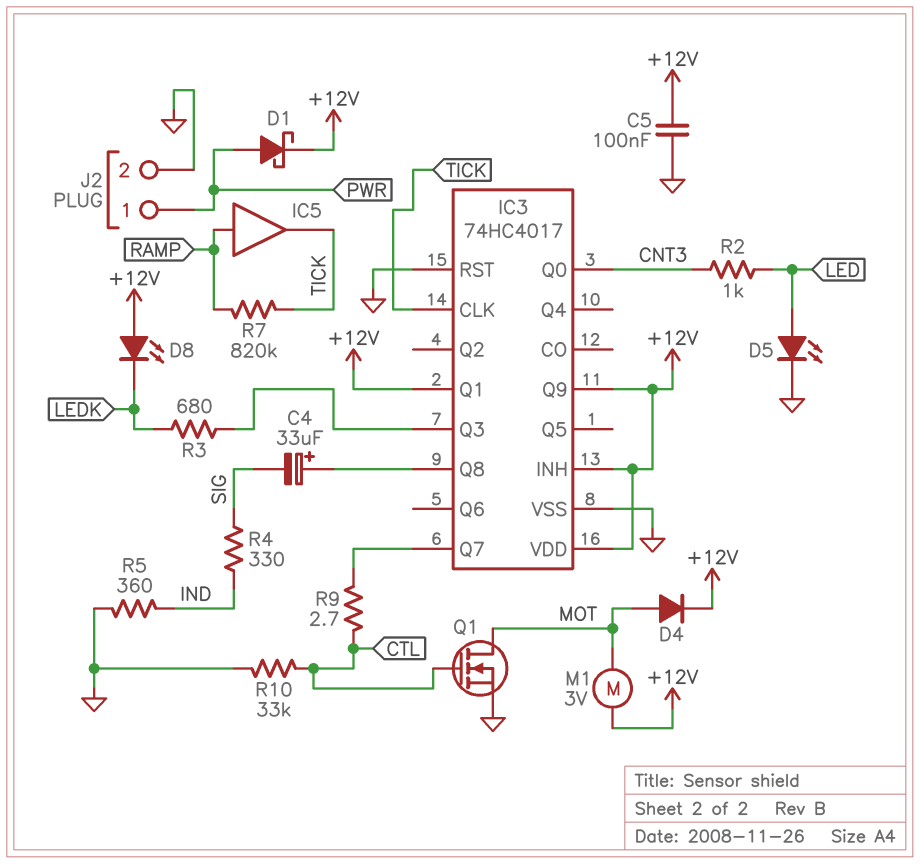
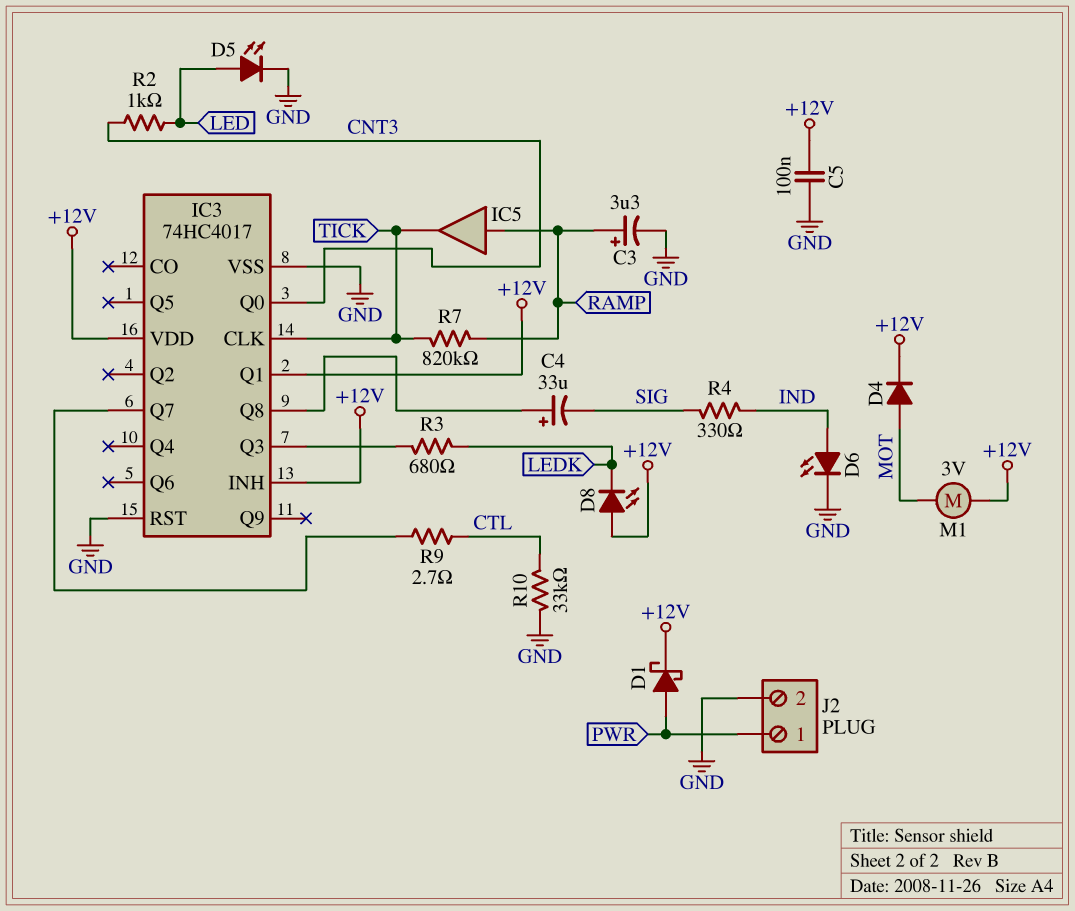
C3: none -> 3.3uF (plus RAMP, minus GND)
D6: none -> LED (A IND, K GND)
IC3 pin Q9: +12V -> none
Q1: NMOS (G CTL, D MOT, S GND) -> none
R5: 360 (GND, IND) -> none

